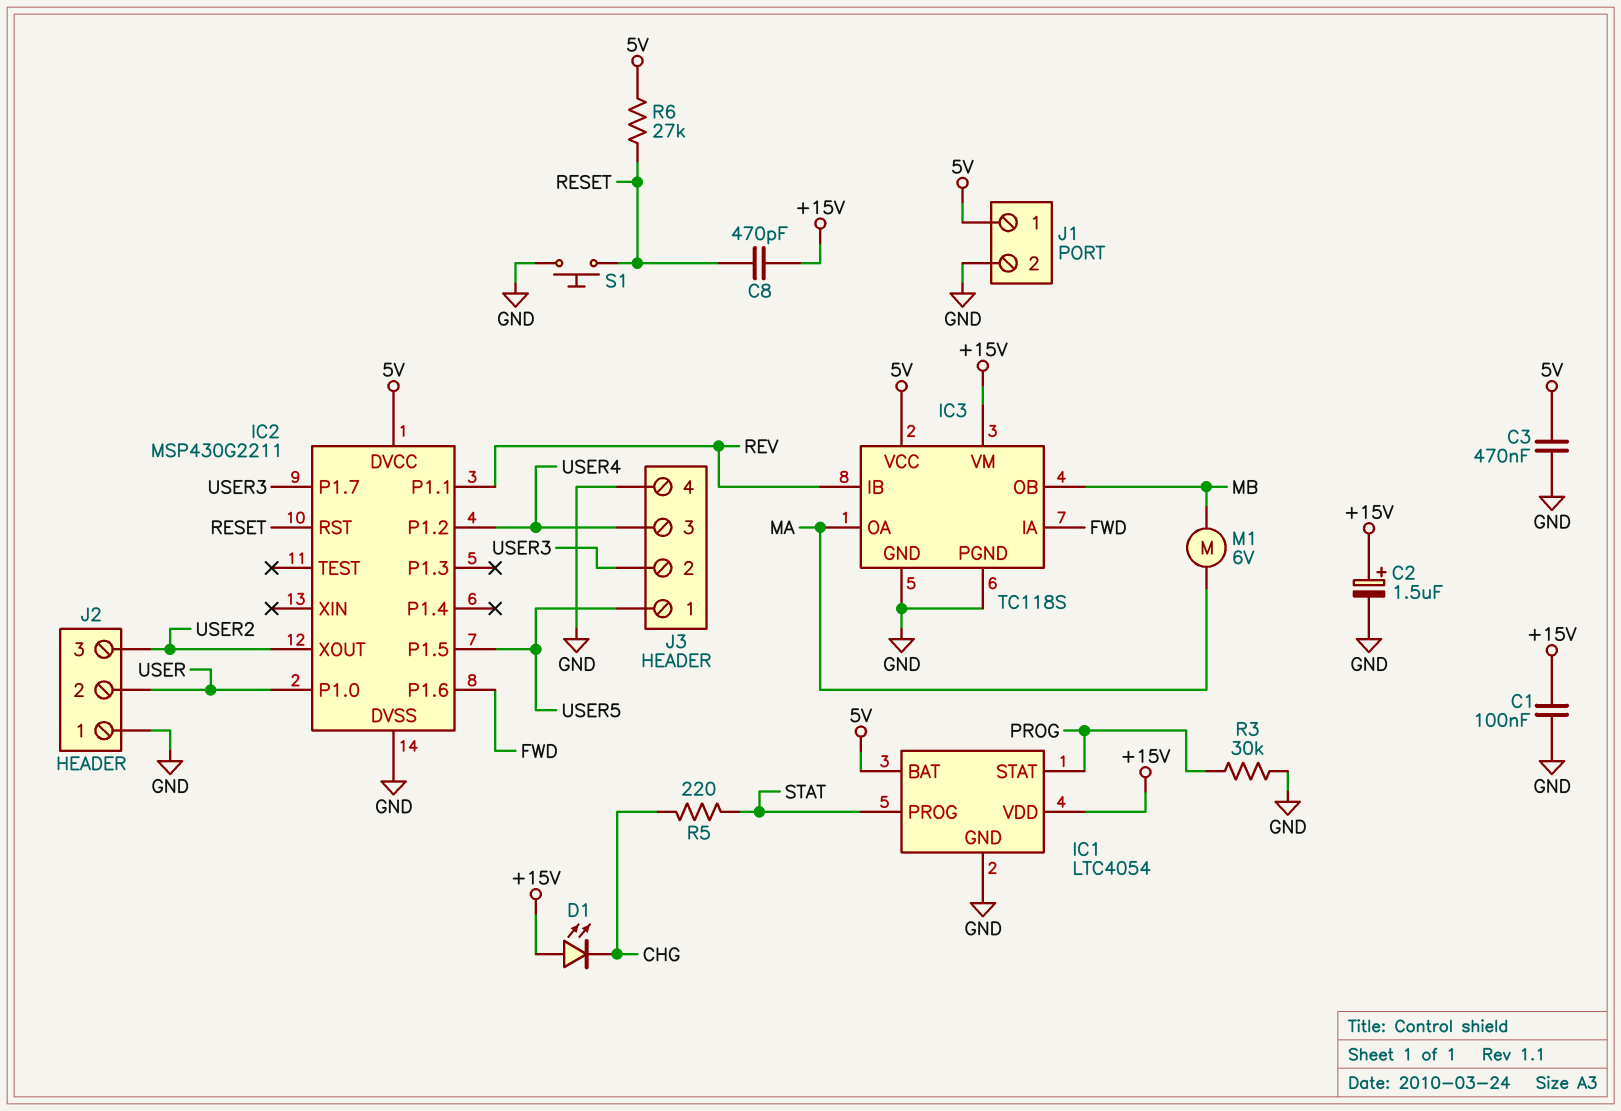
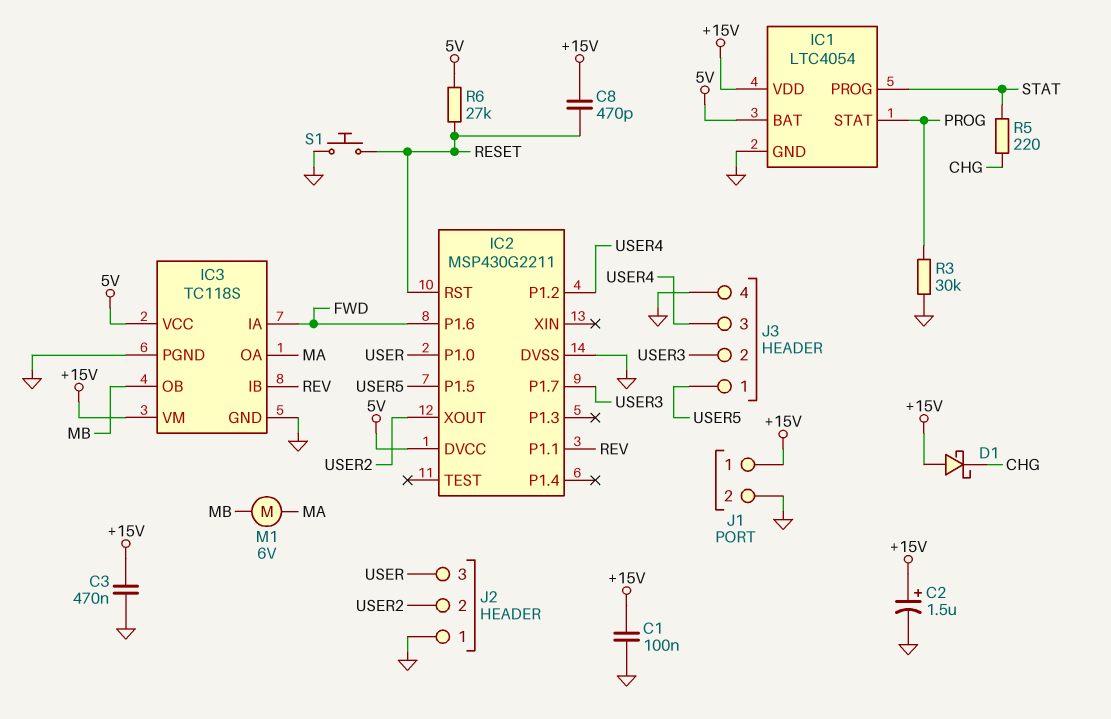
C3: 470nF (5V, GND) -> 470nF (+15V, GND)
D1: LED (A +15V, K CHG) -> schottky (A +15V, K CHG)
J1 pin 1: 5V -> +15V
J2 pin 2: USER -> USER2
J2 pin 3: USER2 -> USER

